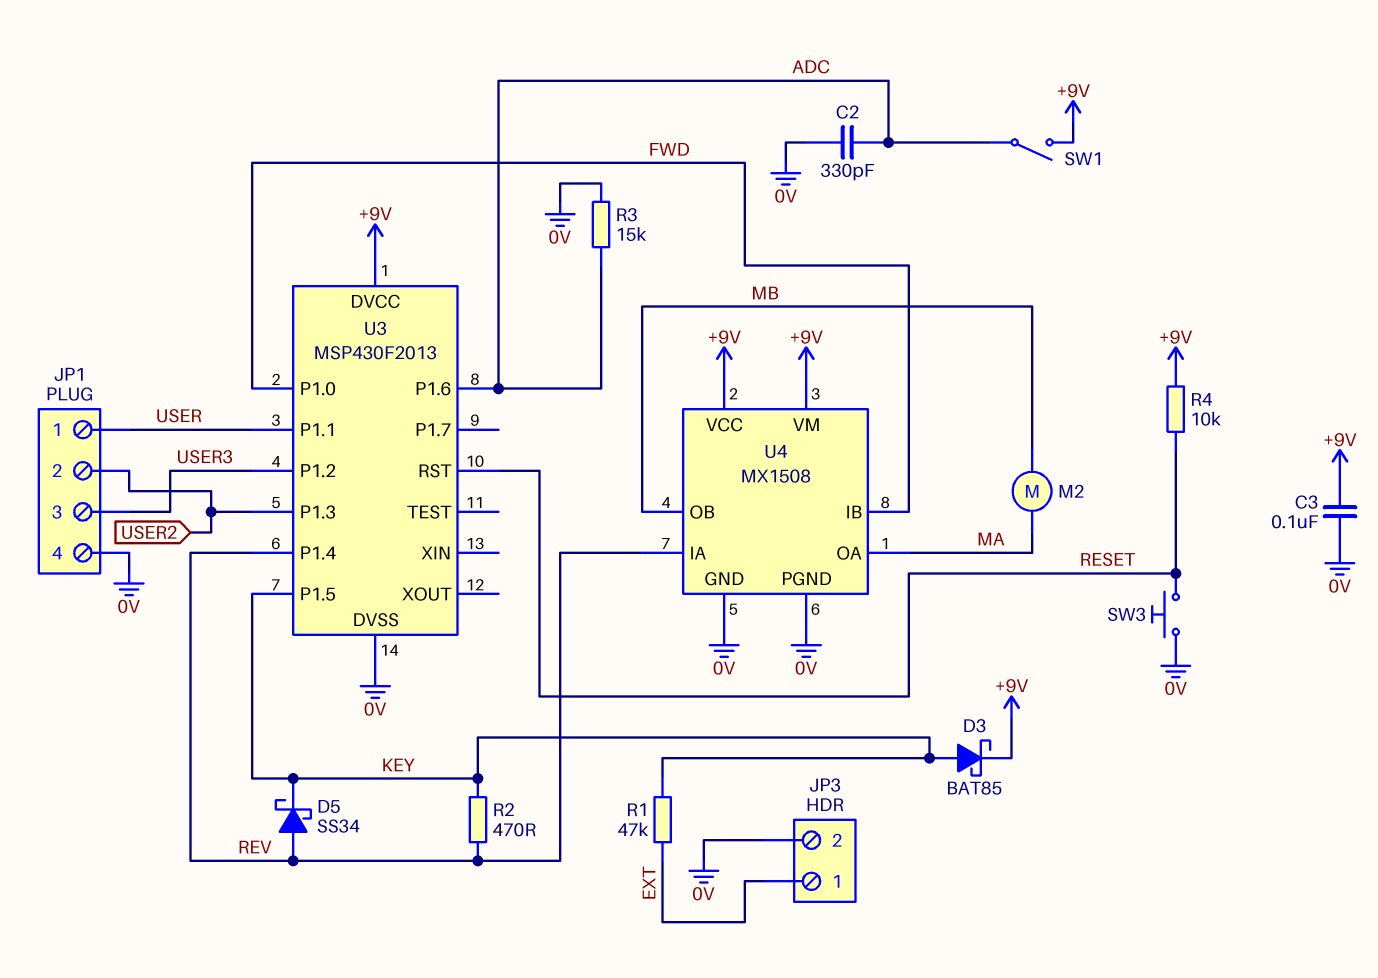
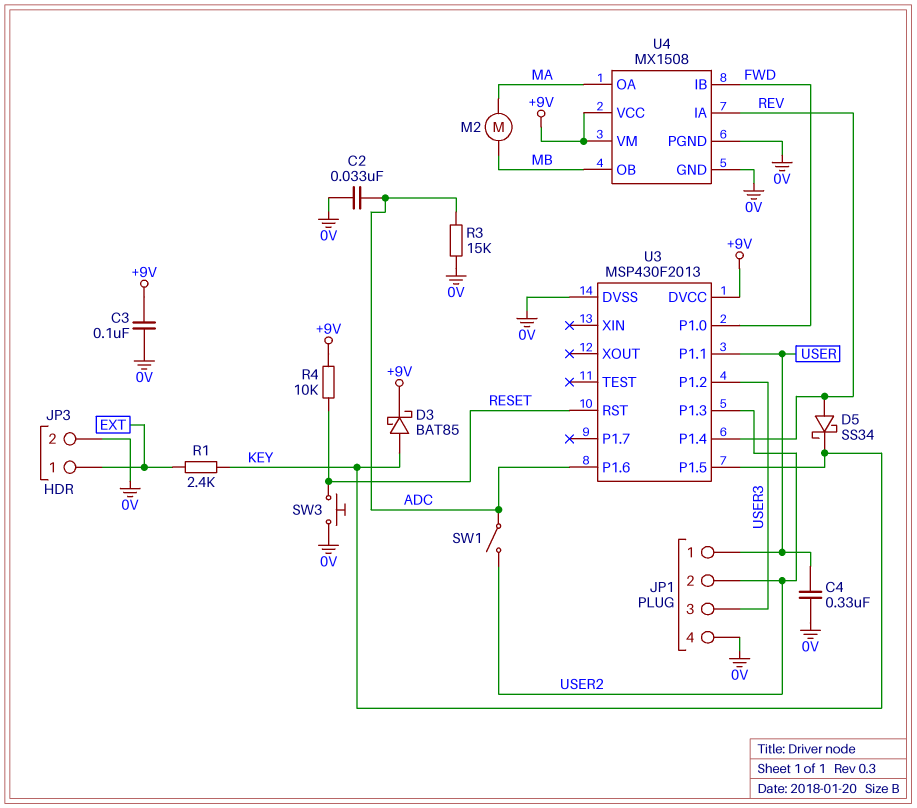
C2: 330pF (0V, ADC) -> 33nF (0V, ADC)
C4: none -> 330nF (0V, USER)
R1: 47k (EXT, KEY) -> 2.4k (EXT, KEY)
R2: 470 (KEY, REV) -> none
SW1: switch (+9V, ADC) -> switch (ADC, USER2)

